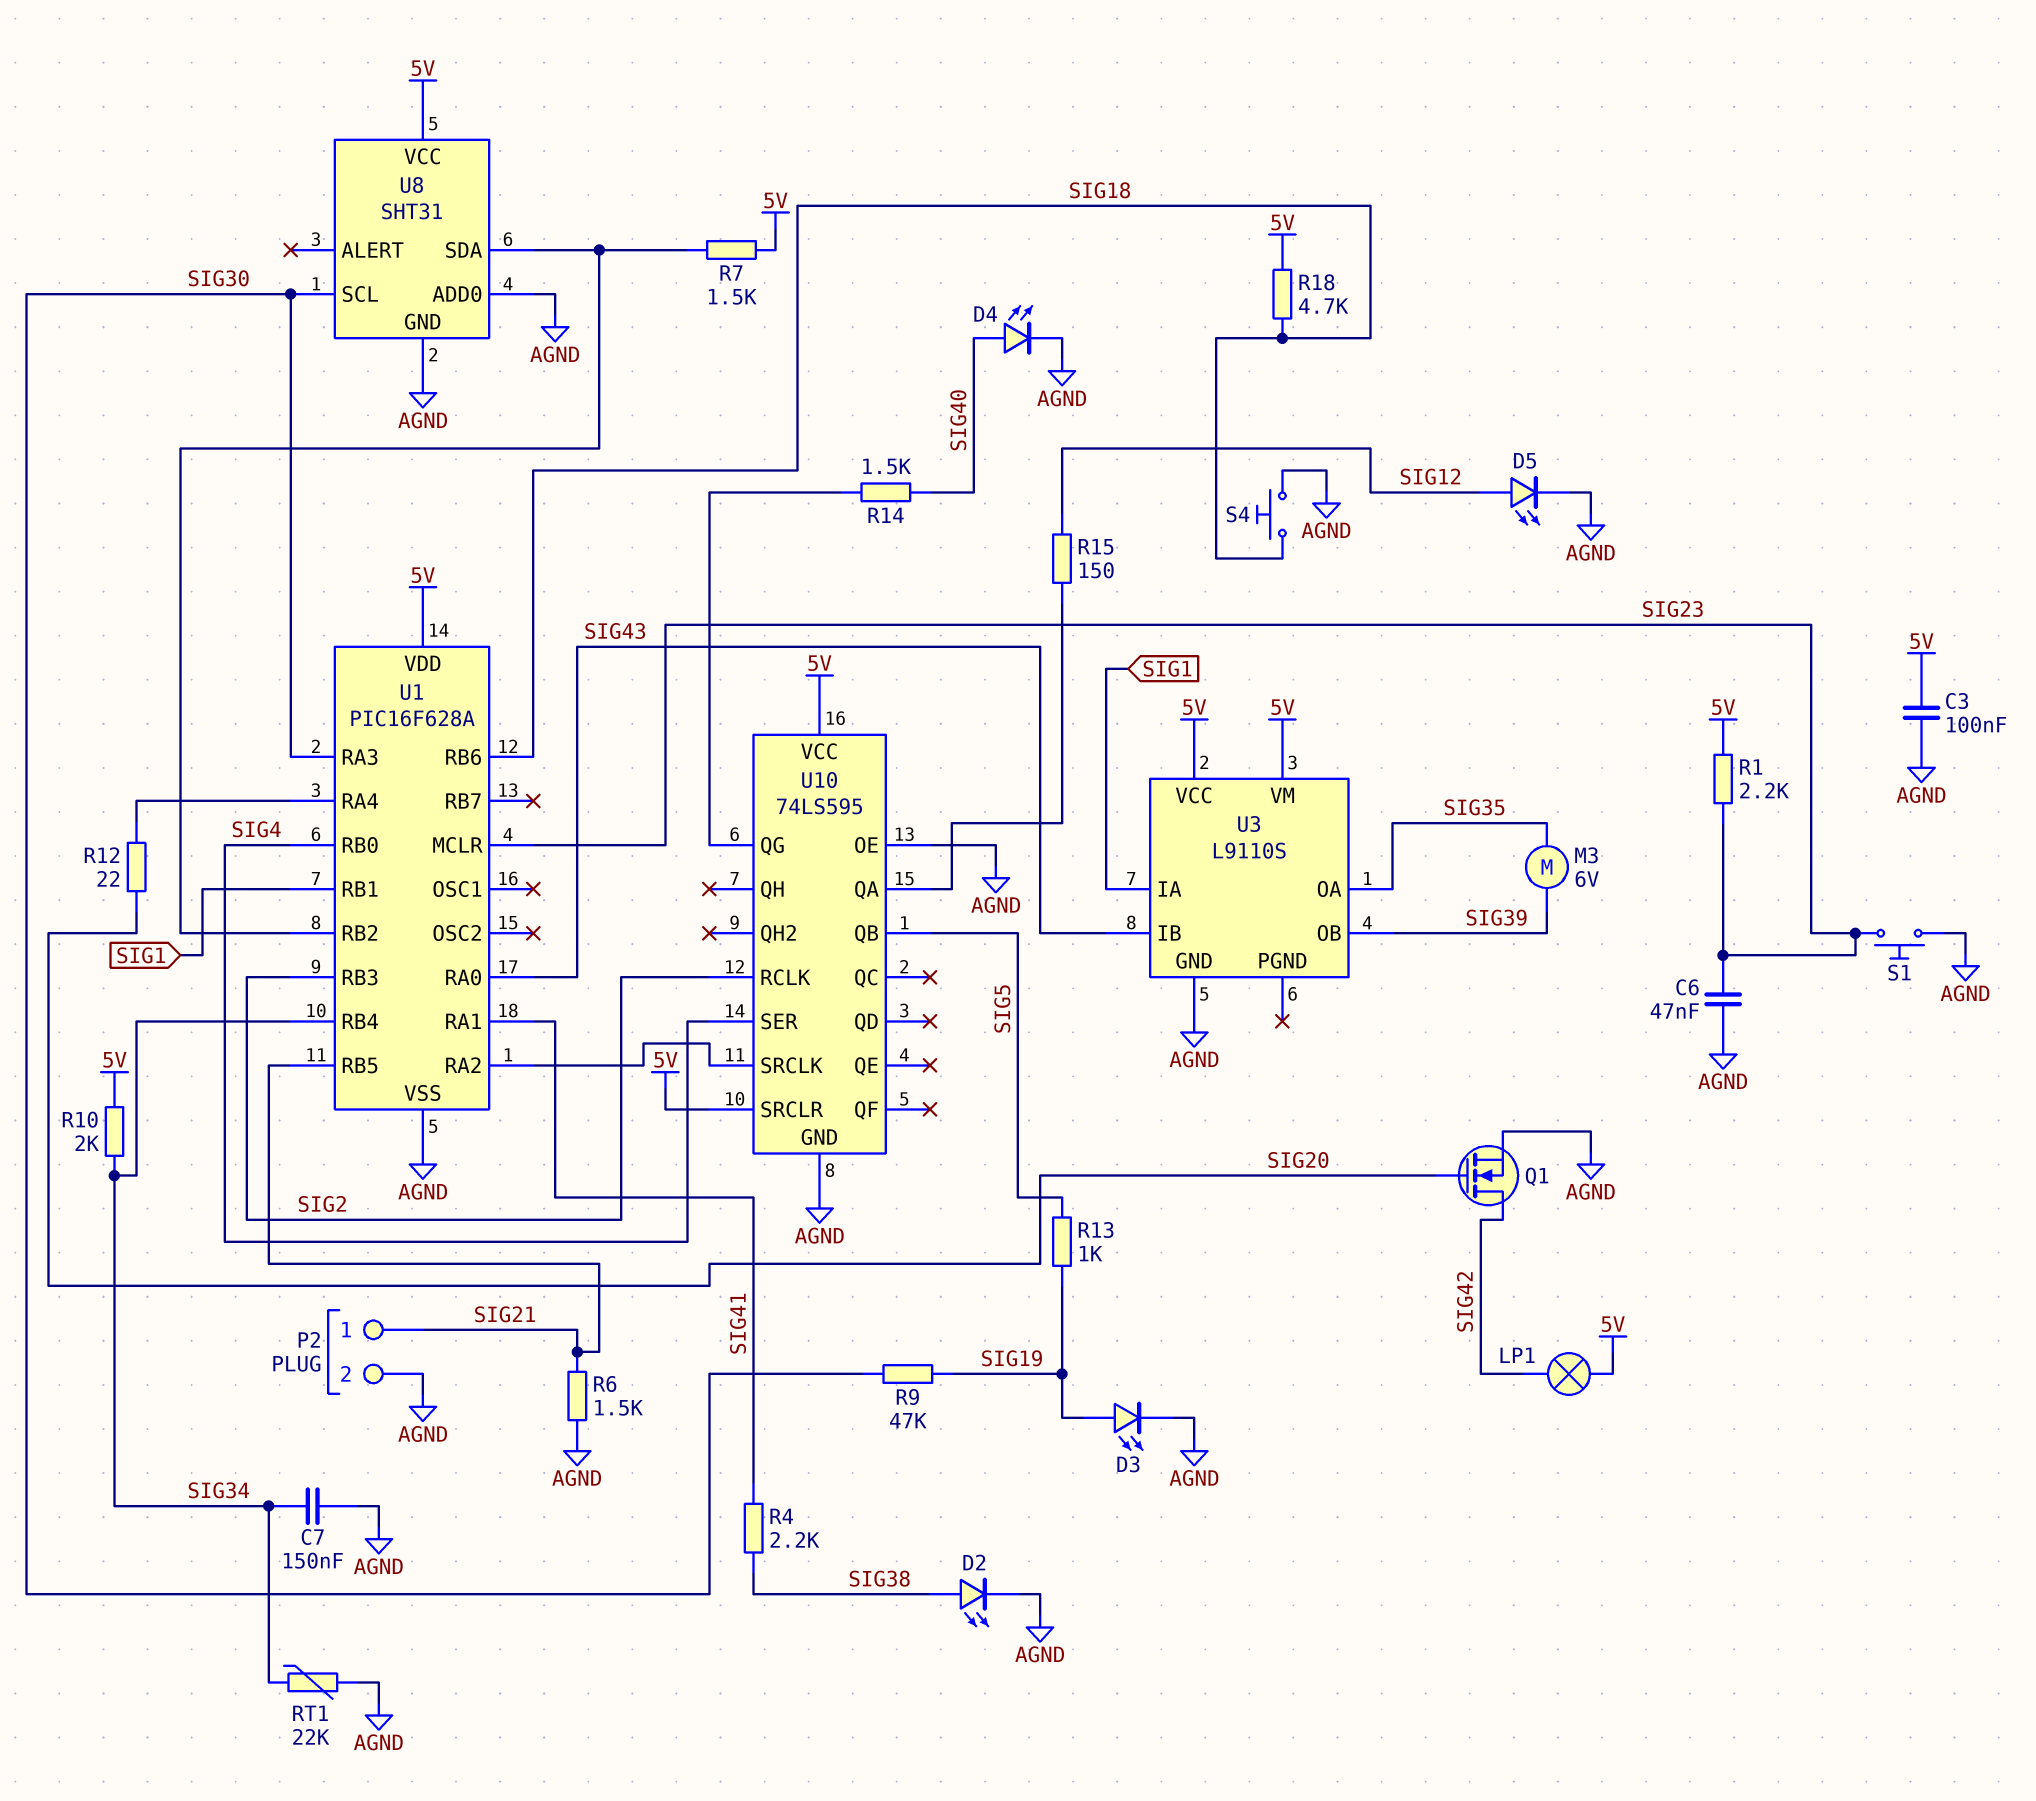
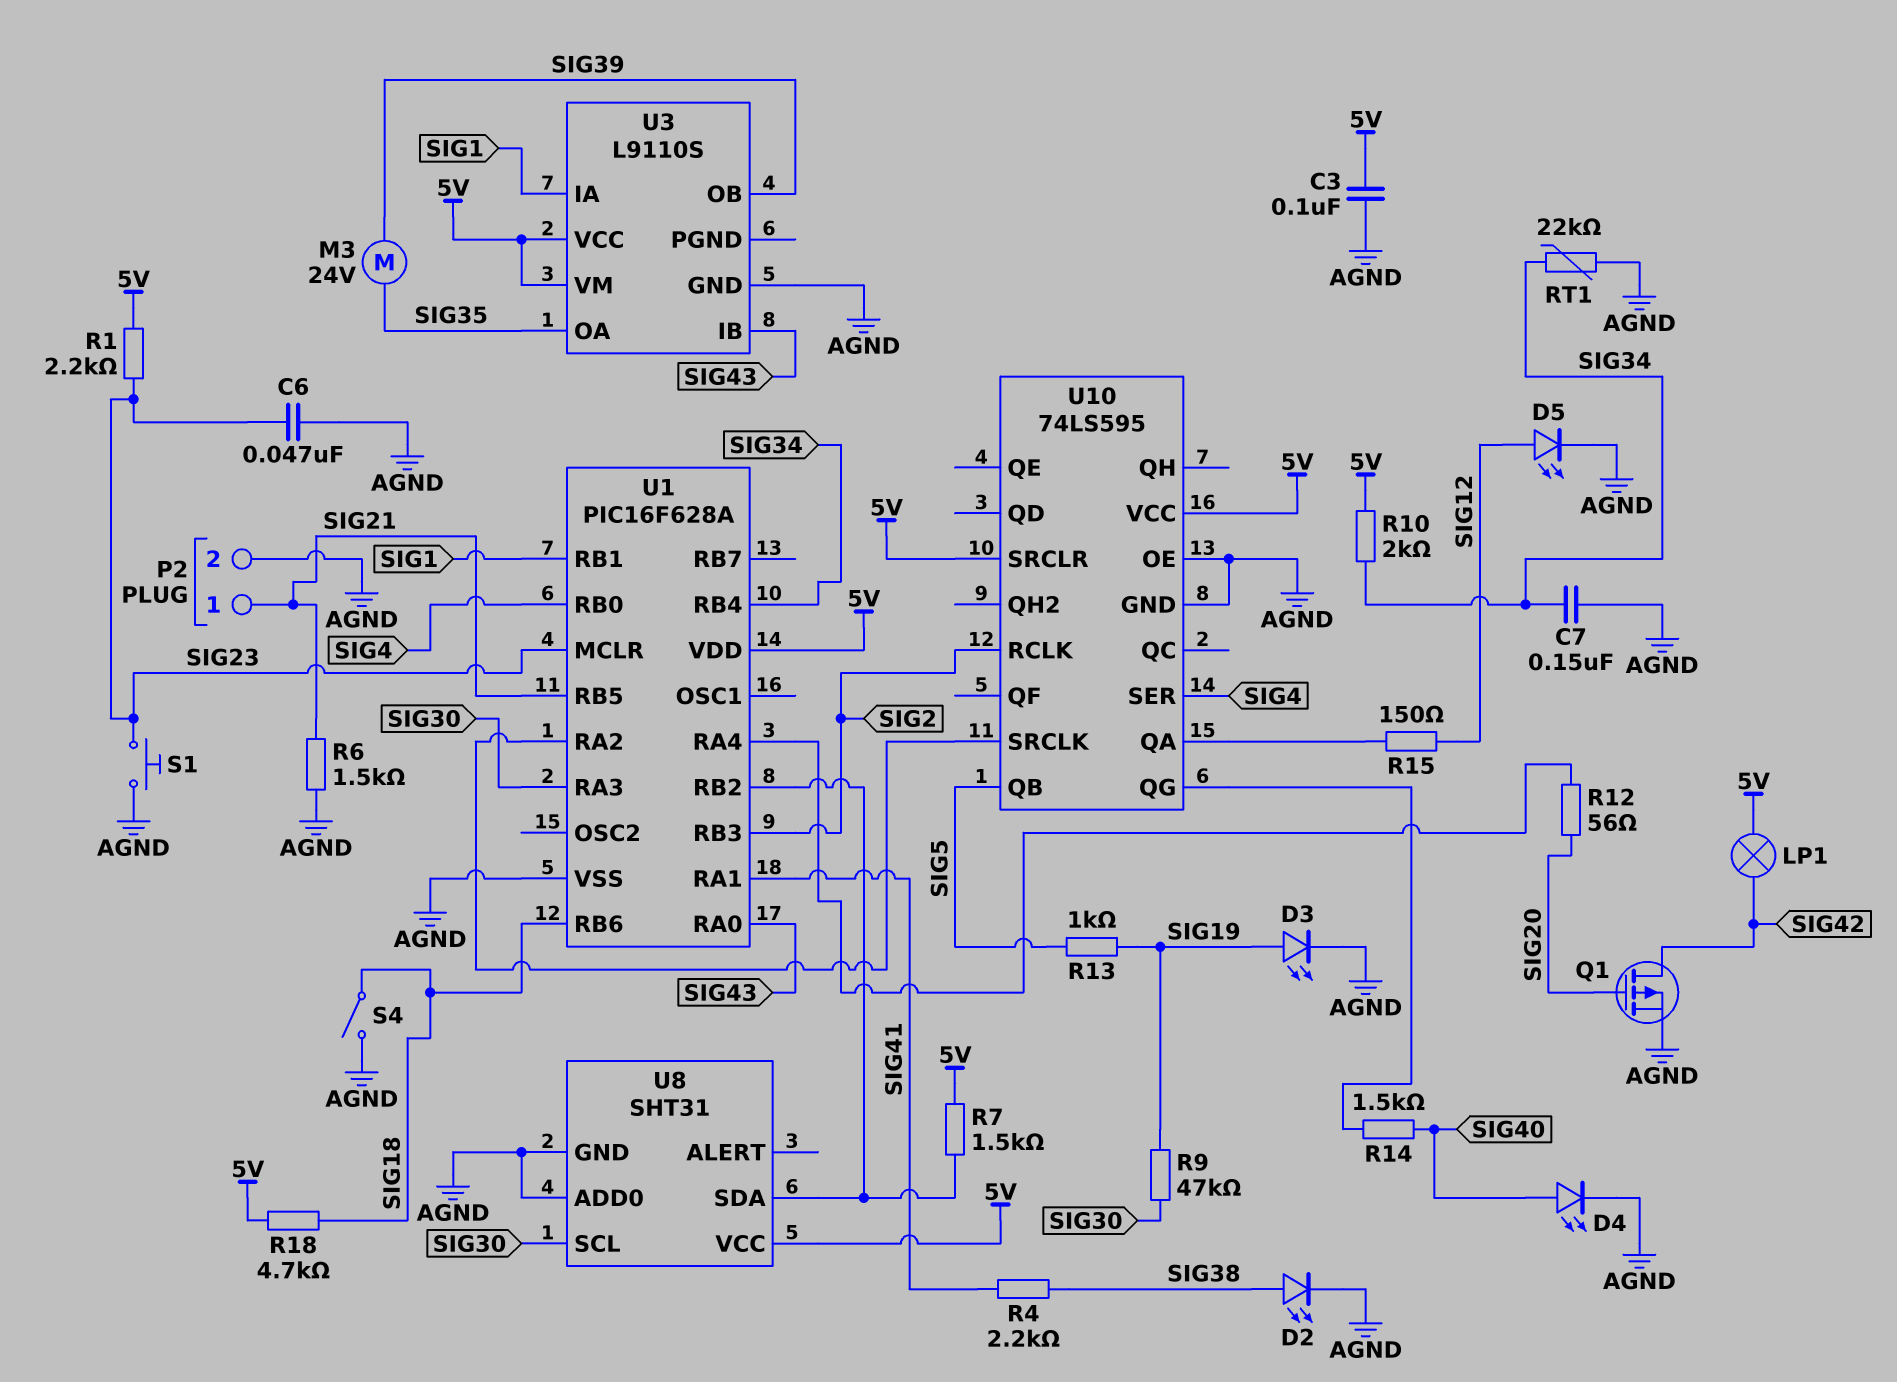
M3: motor 6V (SIG35, SIG39) -> motor 24V (SIG35, SIG39)
Q1: NMOS (G SIG20, D SIG42, S AGND) -> PMOS (G SIG20, D SIG42, S AGND)
R12: 22 (SIG20, U1/RA4) -> 56 (SIG20, U1/RA4)
S4: button (AGND, SIG18) -> switch (AGND, SIG18)

